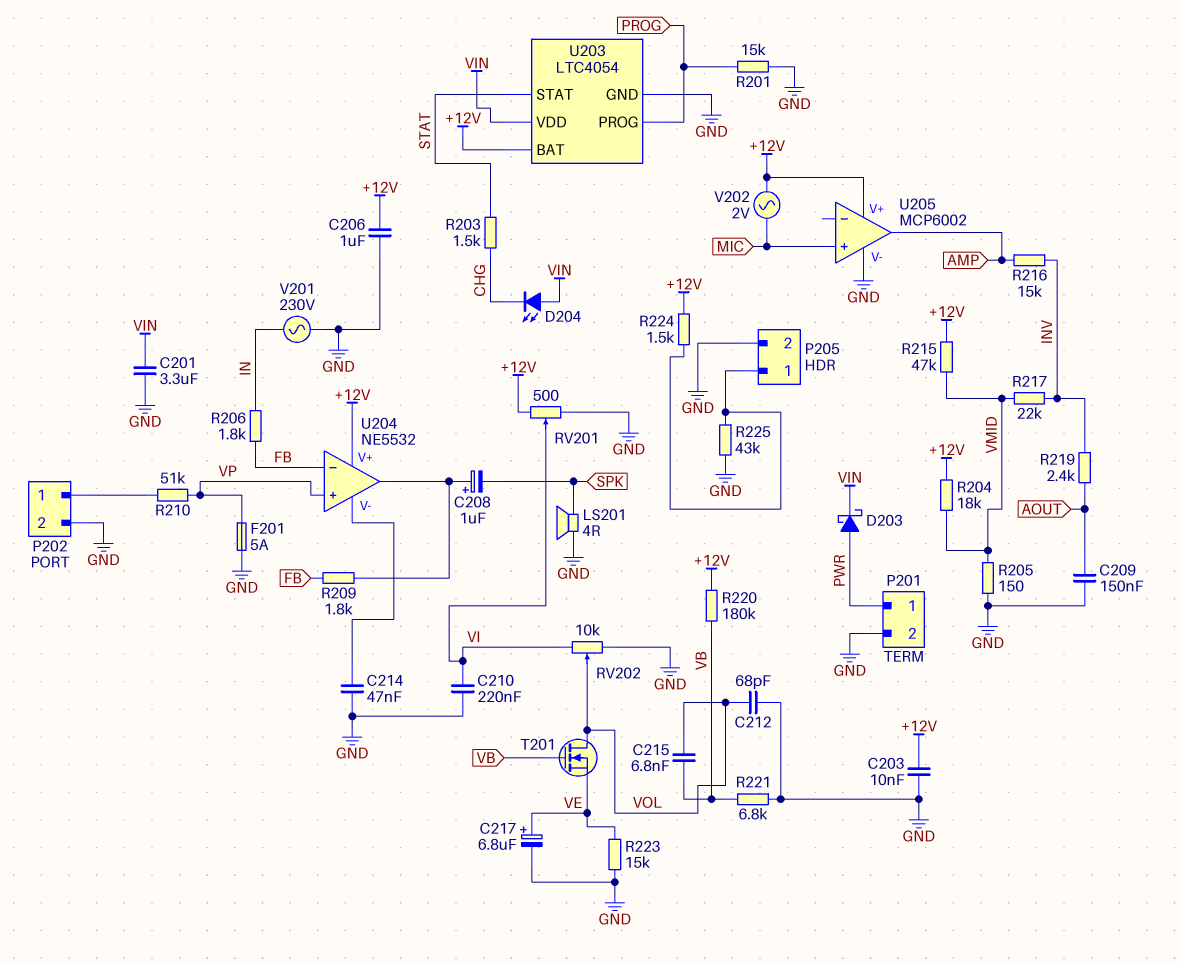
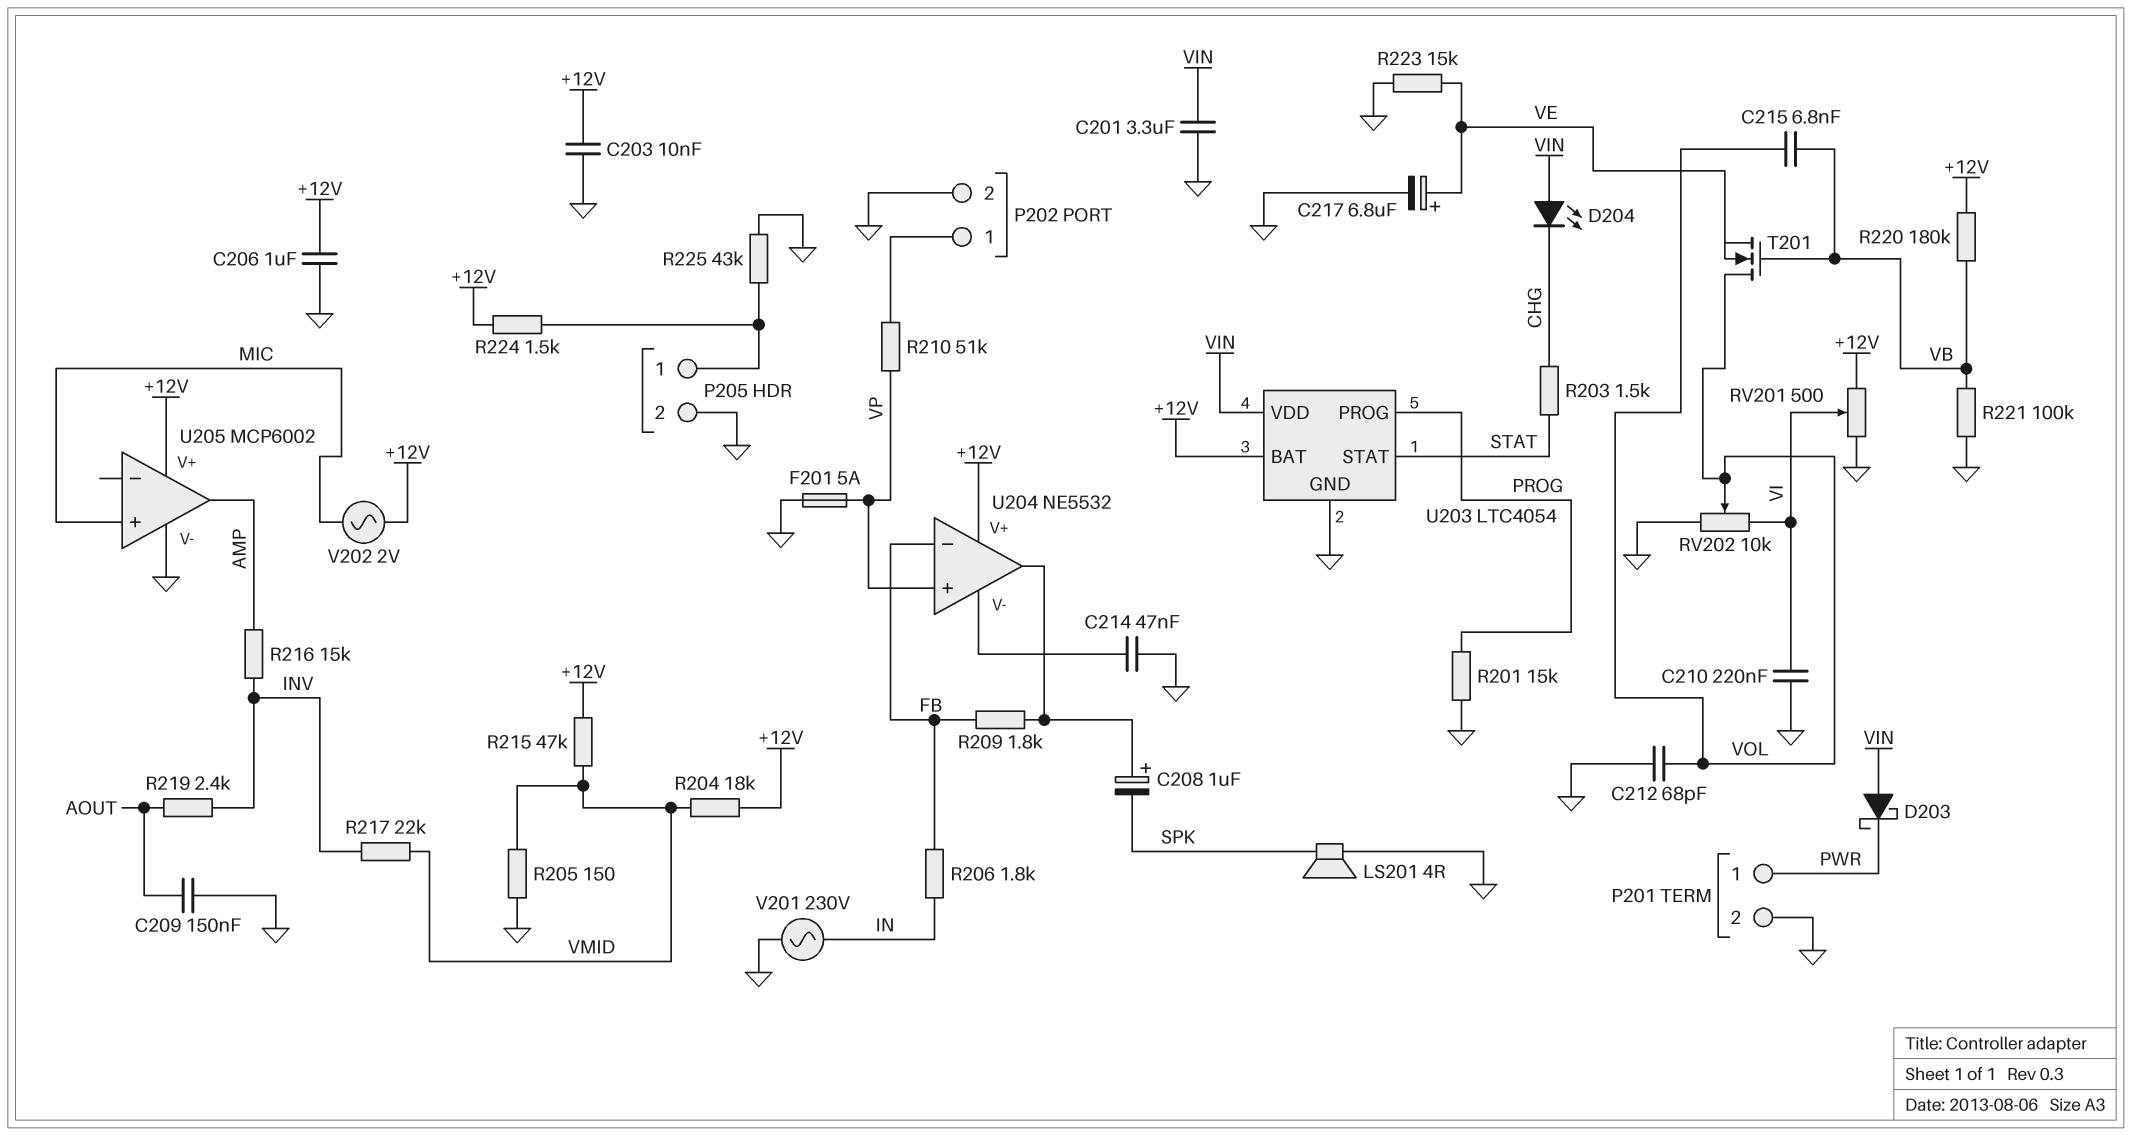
D203: schottky (A PWR, K VIN) -> schottky (A VIN, K PWR)
R221: 6.8k (GND, VB) -> 100k (GND, VB)

